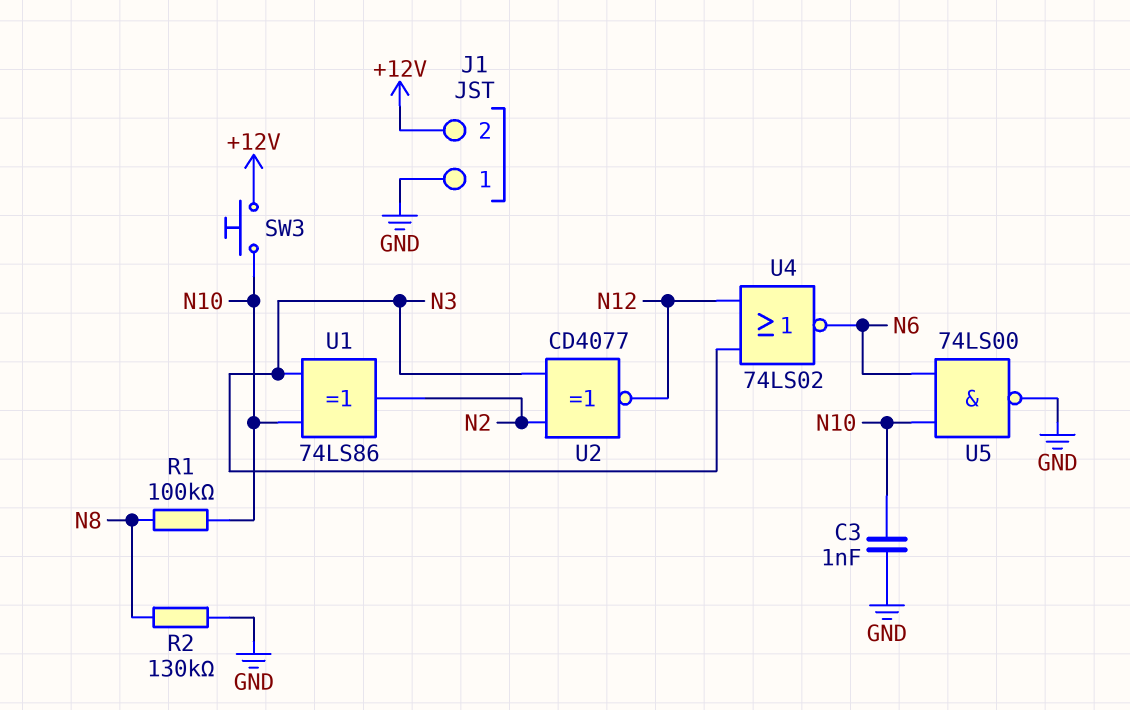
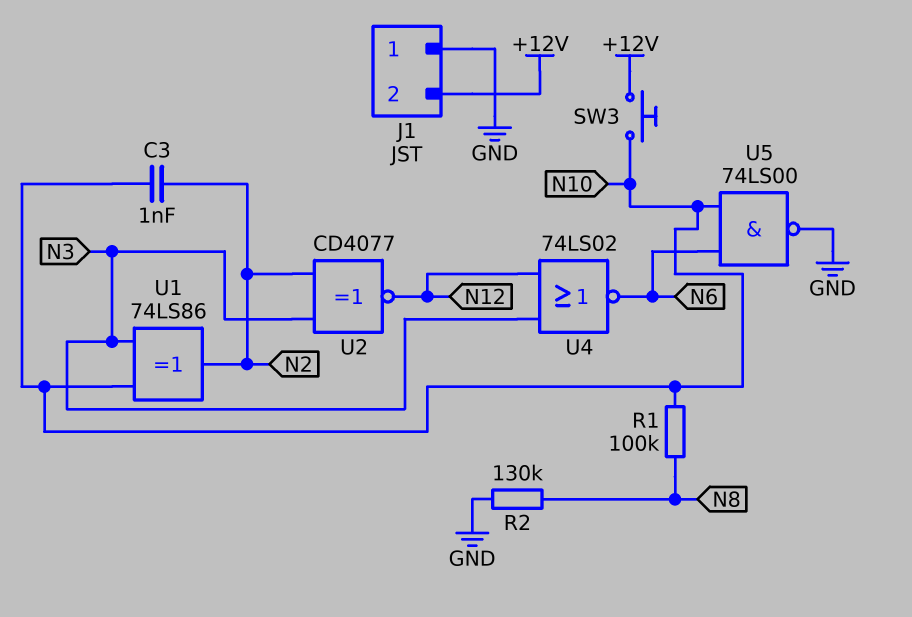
C3: 1nF (GND, N10) -> 1nF (N2, N10)

